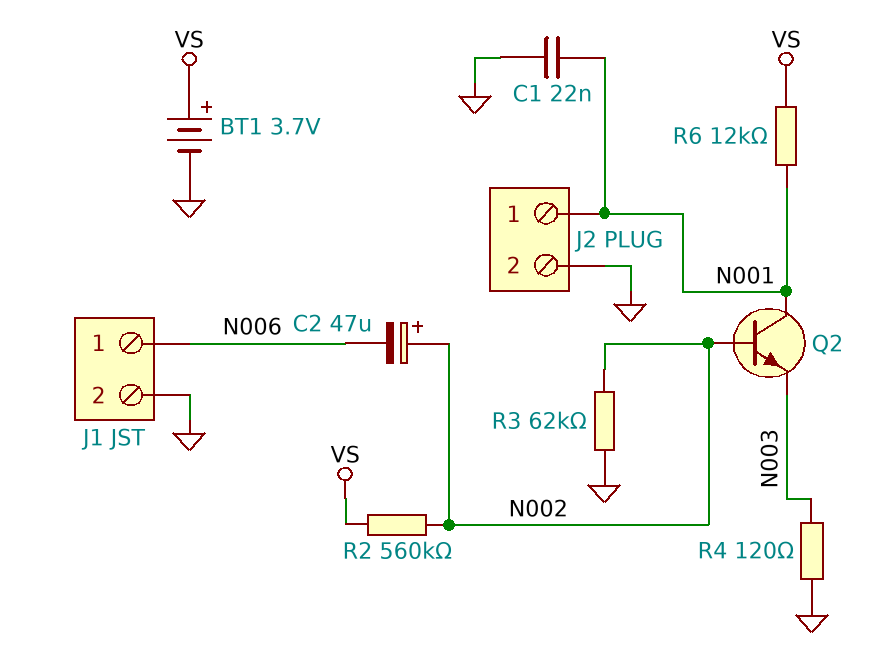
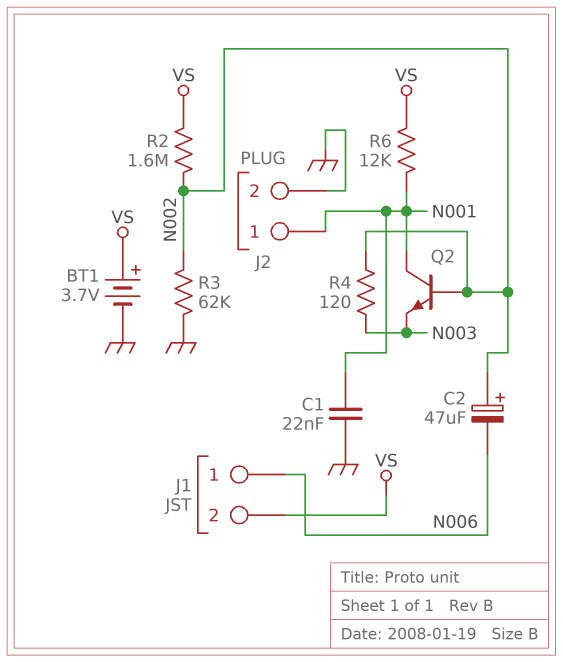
J1 pin 2: GND -> VS
R2: 560k (N002, VS) -> 1.6M (N002, VS)
R4: 120 (GND, N003) -> 120 (N002, N003)

